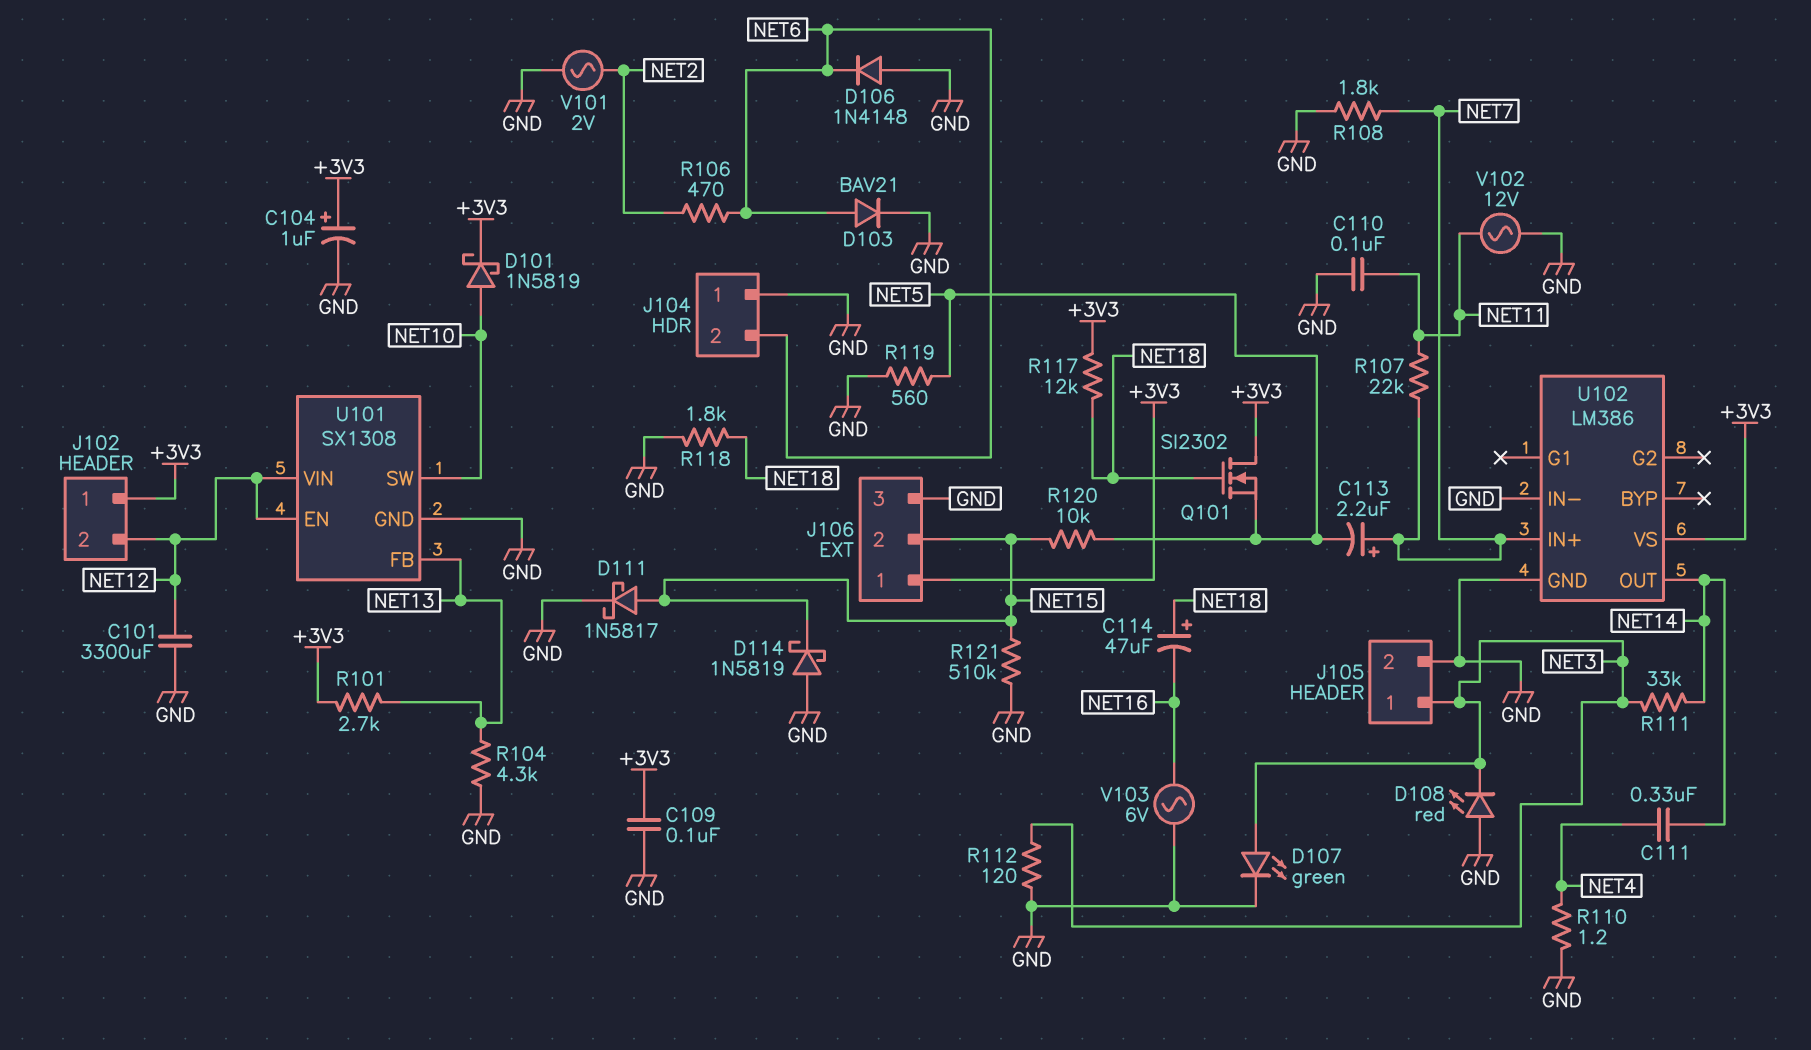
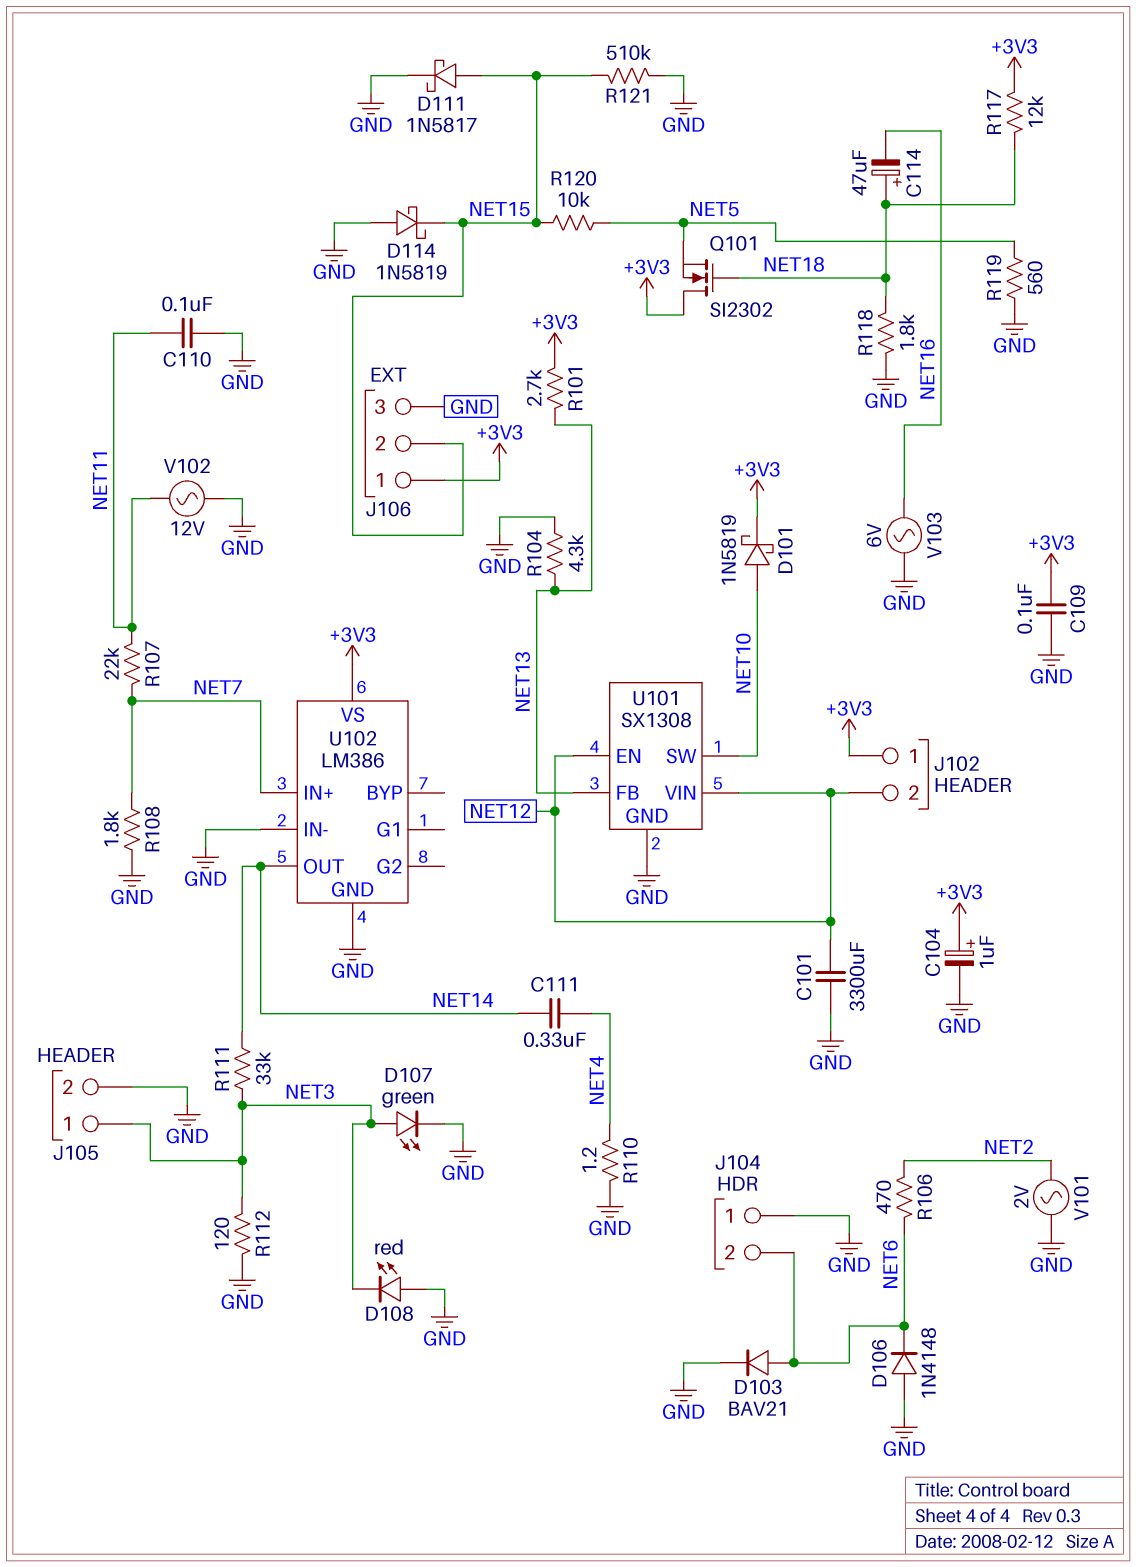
C113: 2.2uF (plus NET7, minus NET5) -> none

